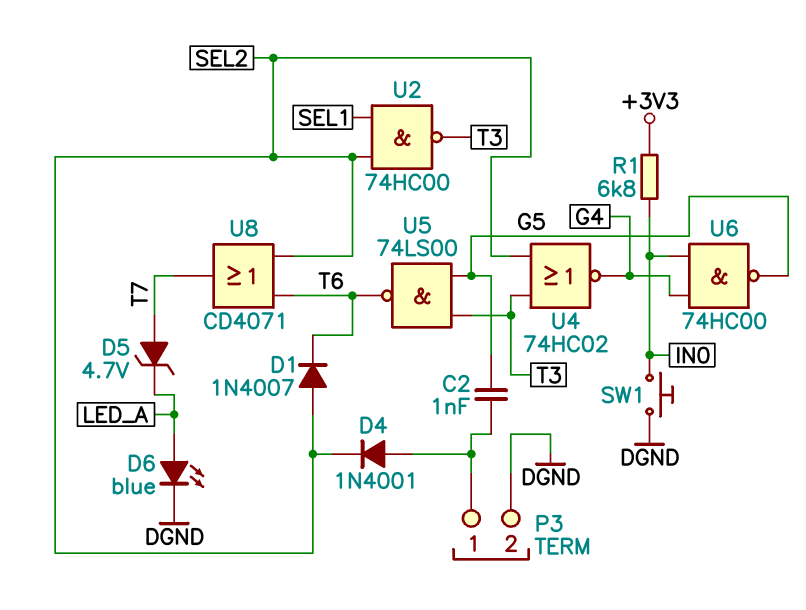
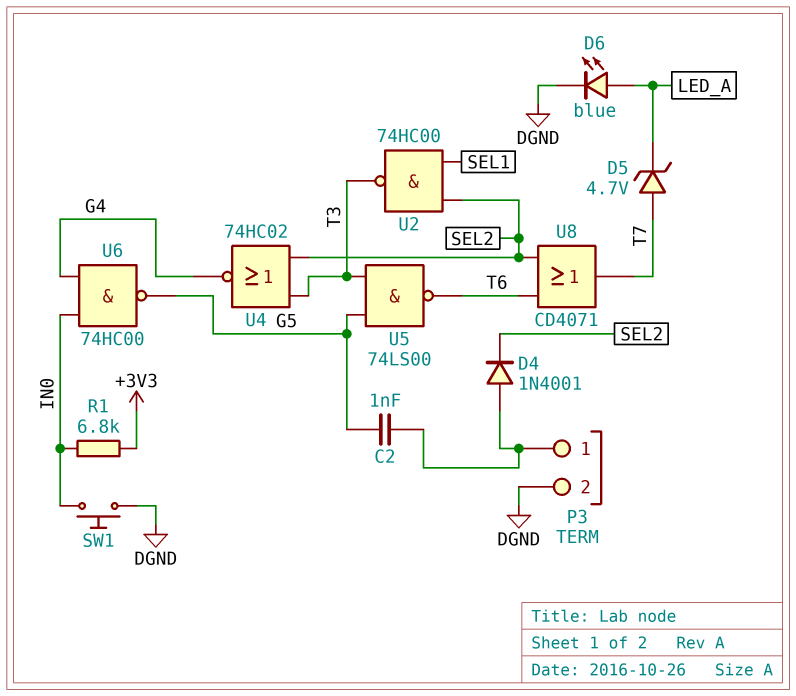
D1: diode 1N4007 (A SEL2, K T6) -> none

